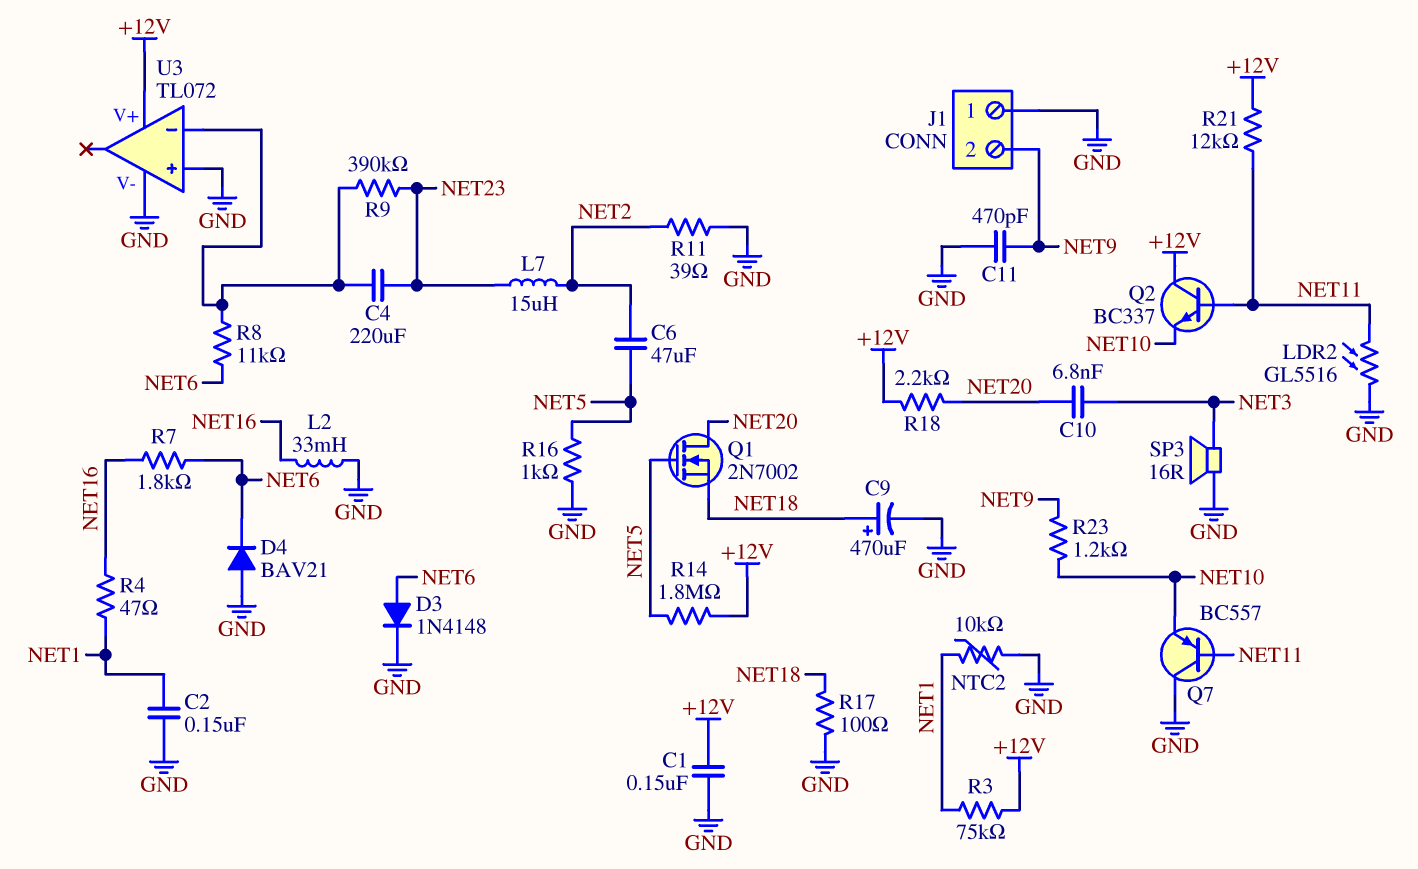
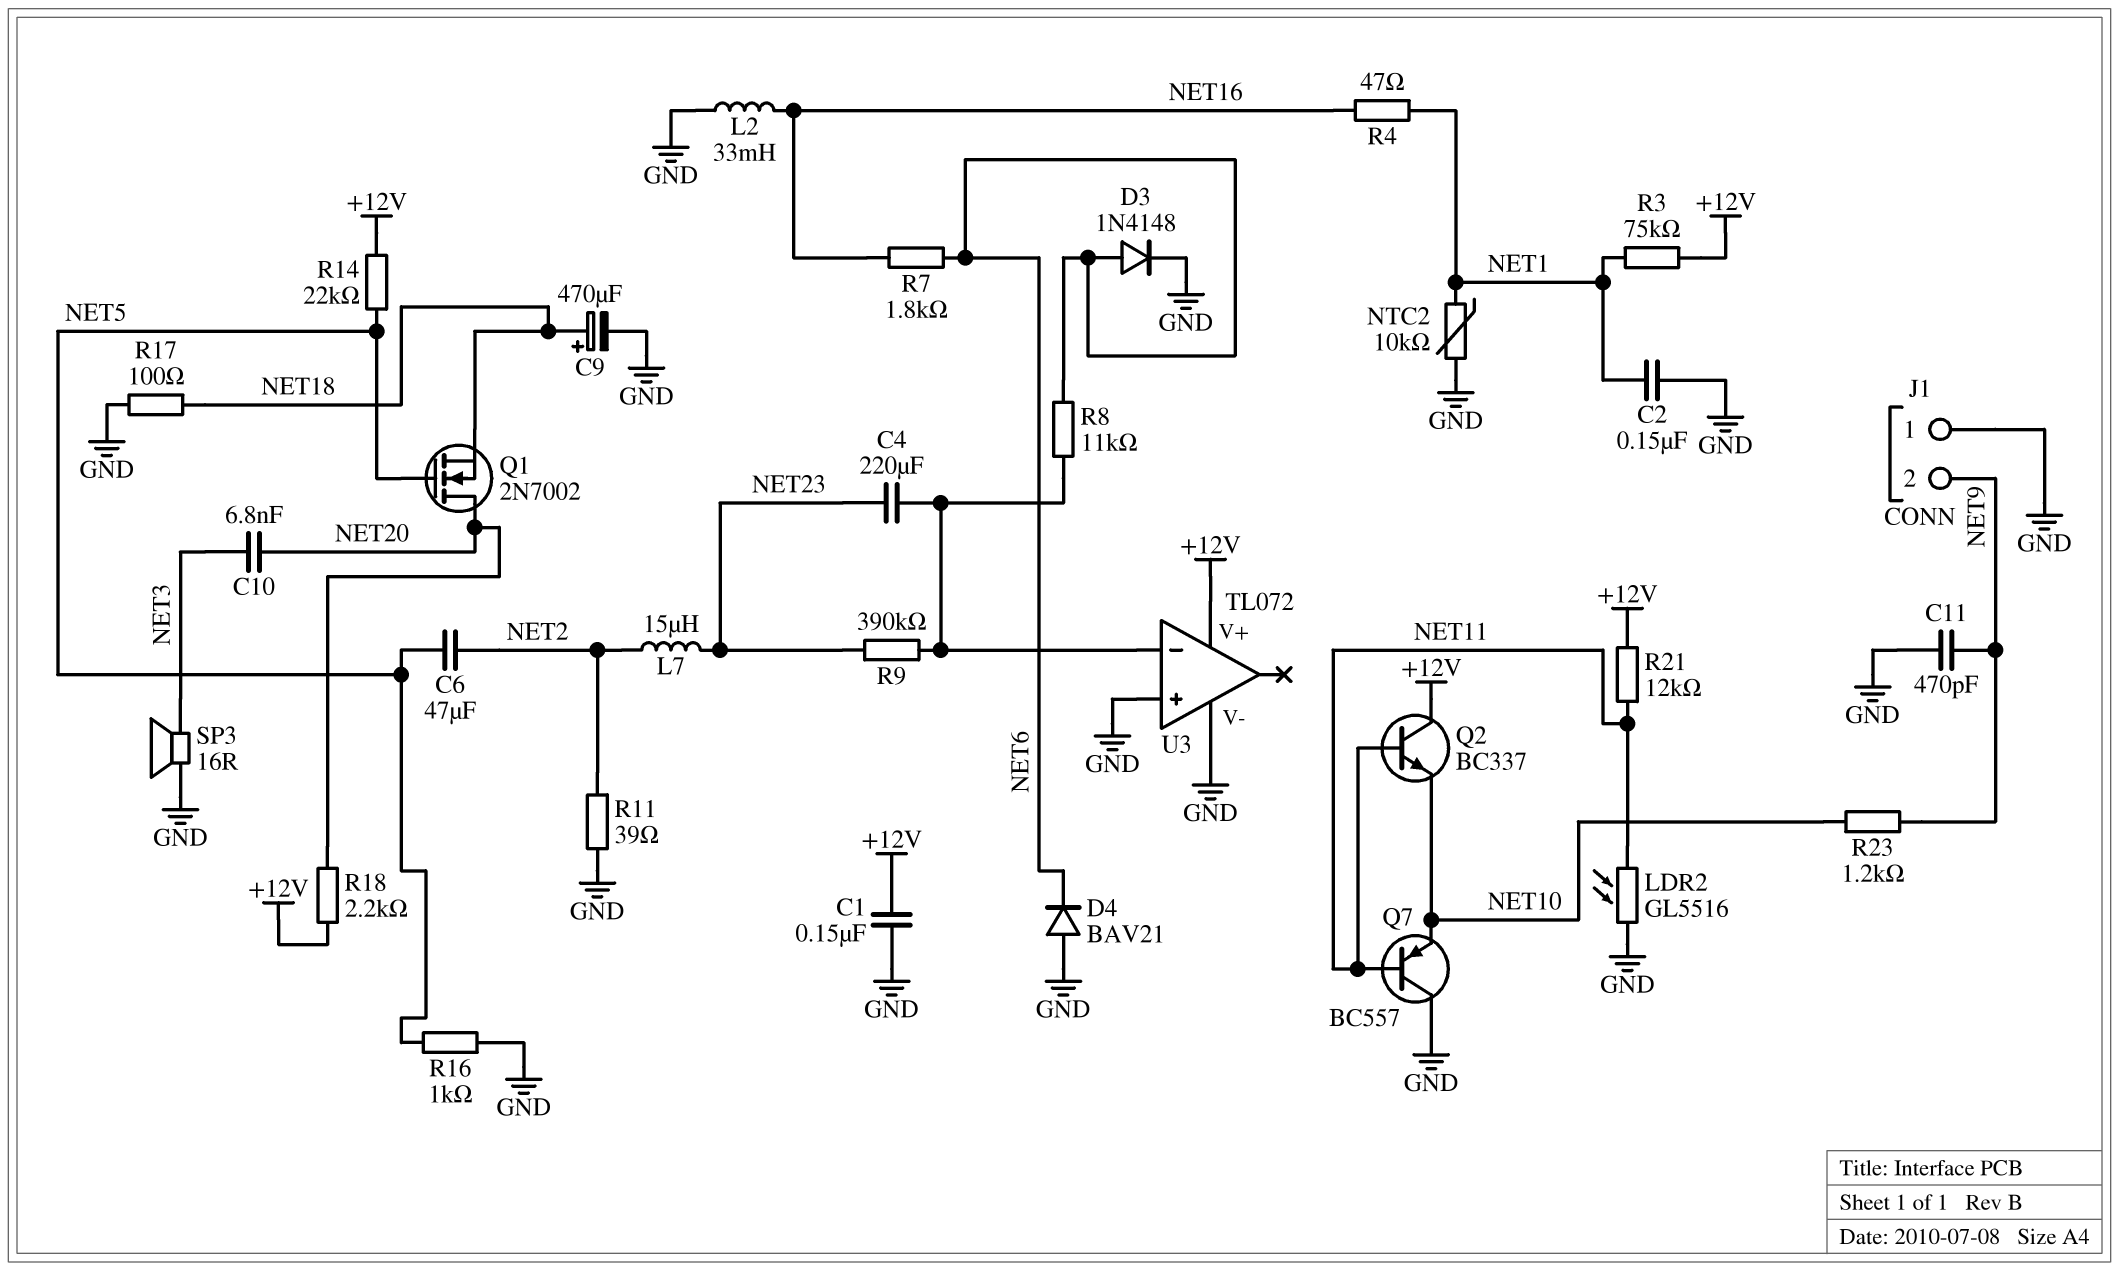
R14: 1.8M (+12V, NET5) -> 22k (+12V, NET5)

